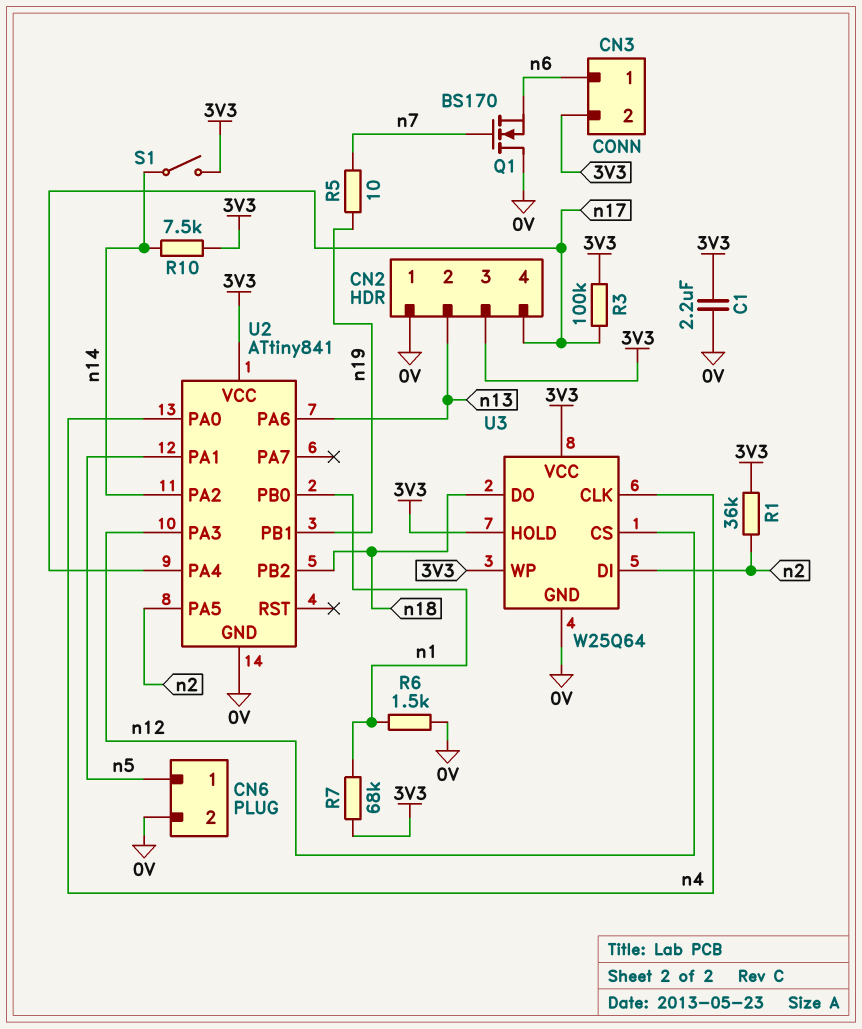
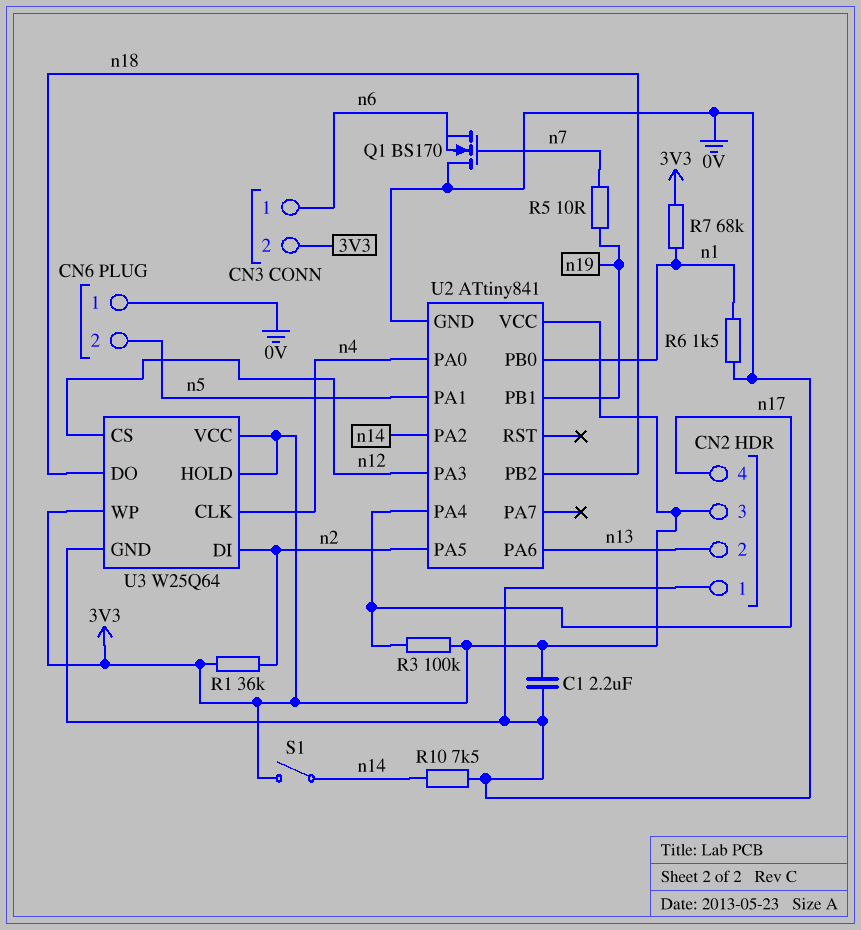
CN6 pin 1: n5 -> 0V
CN6 pin 2: 0V -> n5
R10: 7.5k (3V3, n14) -> 7.5k (0V, n14)

